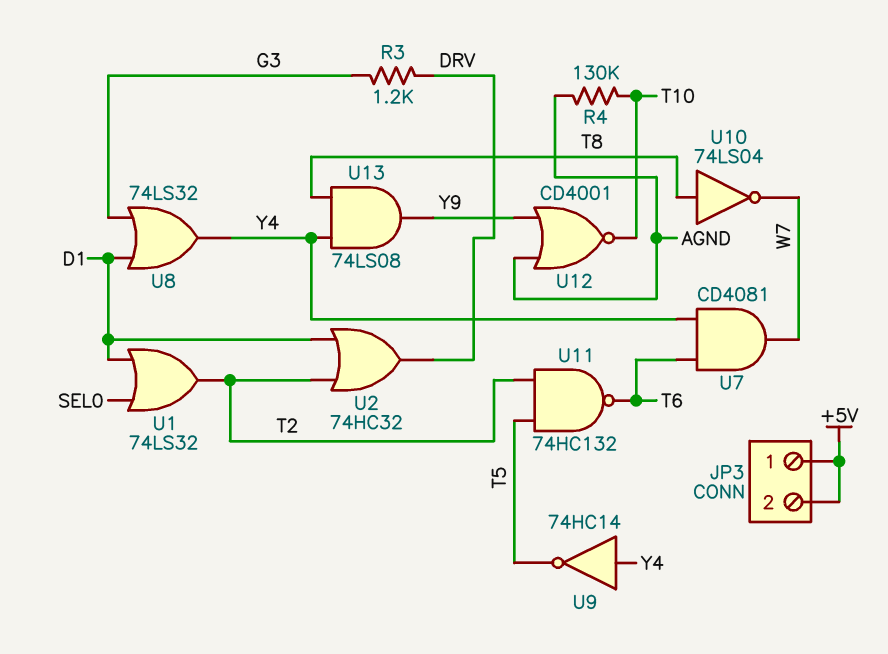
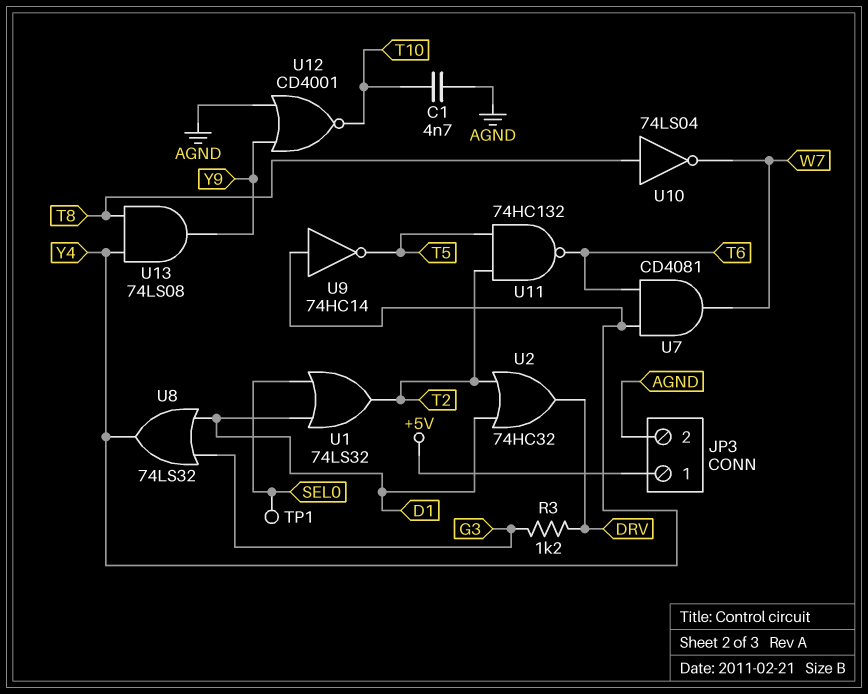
C1: none -> 4.7nF (AGND, T10)
JP3 pin 2: +5V -> AGND
R4: 130k (AGND, T10) -> none
TP1: none -> test point (SEL0)

